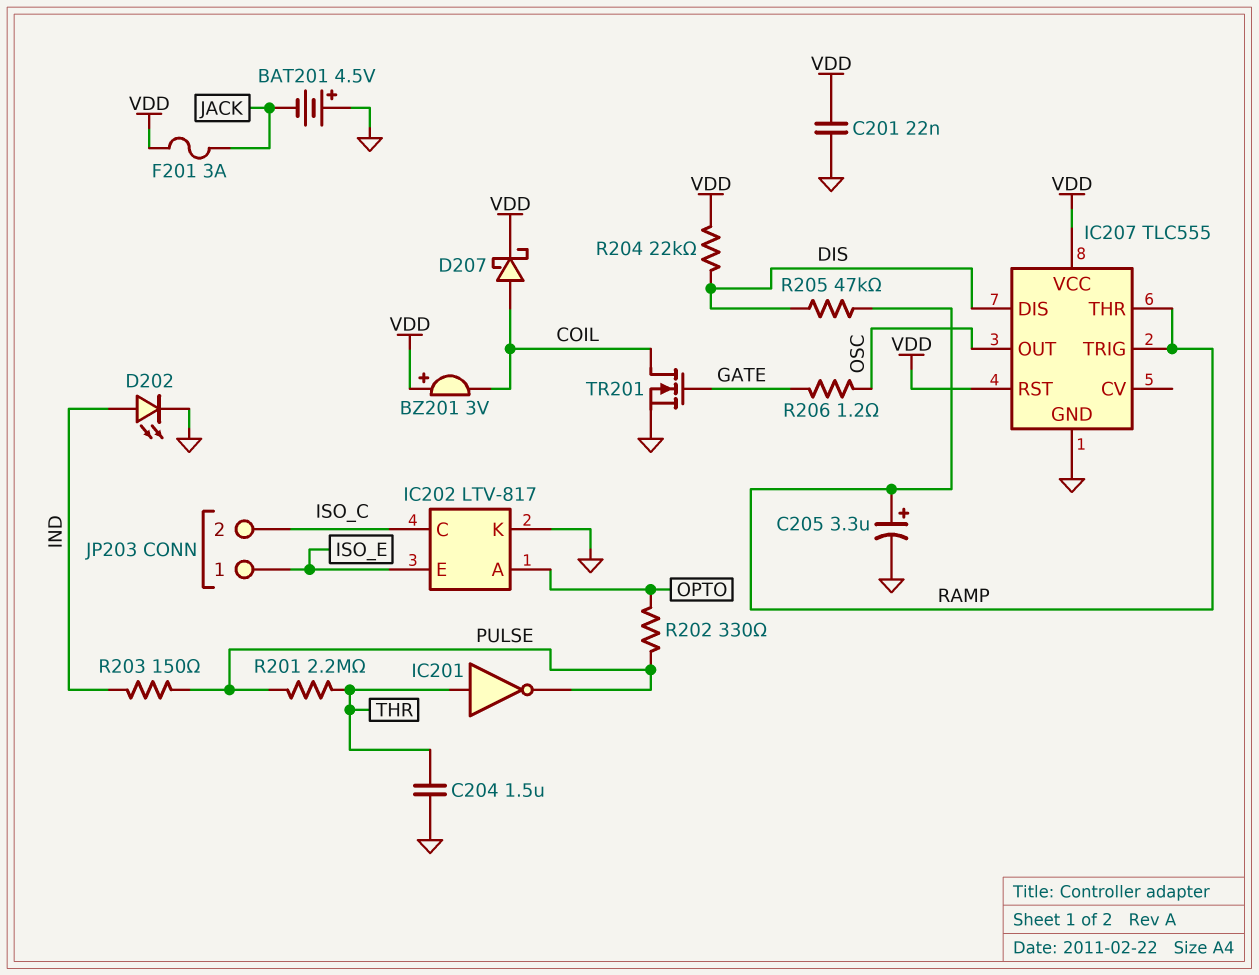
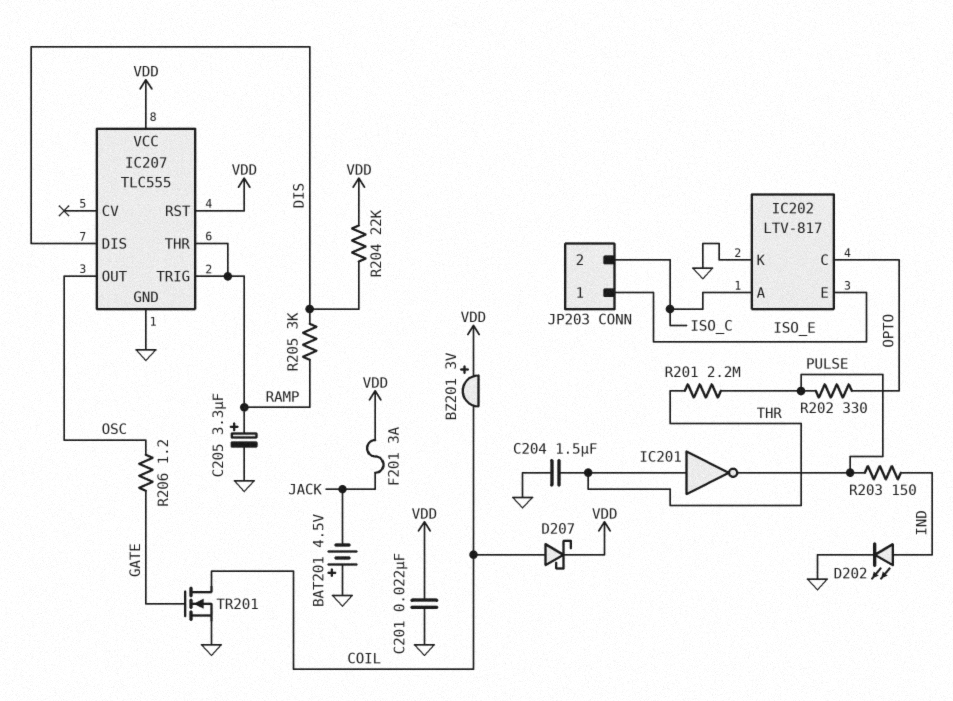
IC202 pin A: OPTO -> ISO_C
IC202 pin C: ISO_C -> OPTO
R205: 47k (DIS, RAMP) -> 3k (DIS, RAMP)

